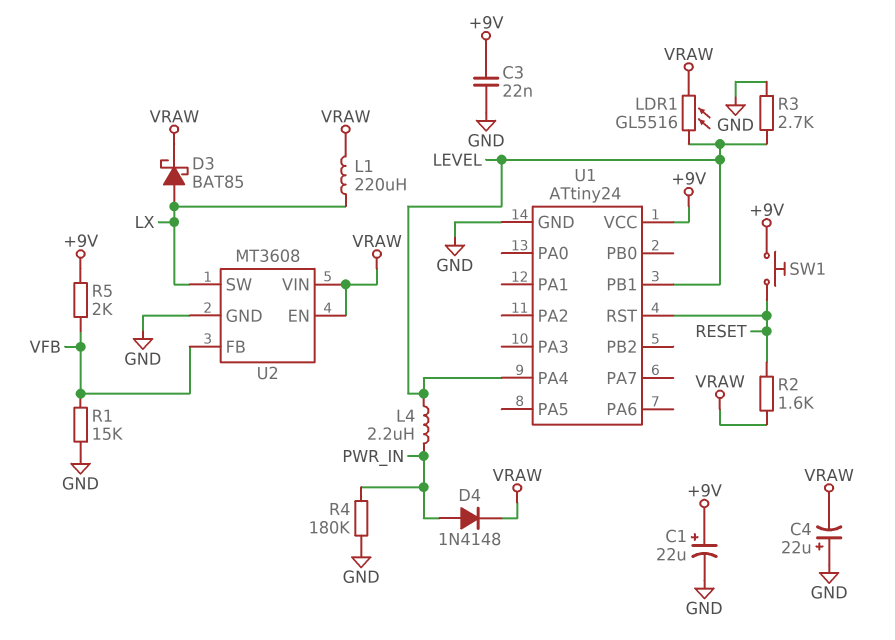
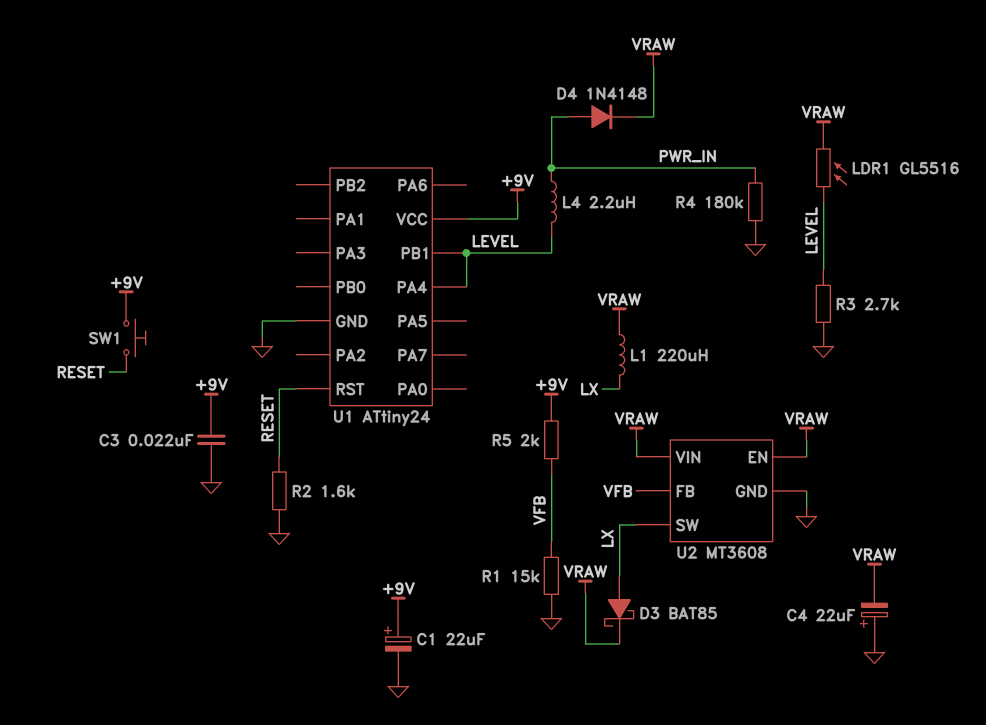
R2: 1.6k (RESET, VRAW) -> 1.6k (GND, RESET)

